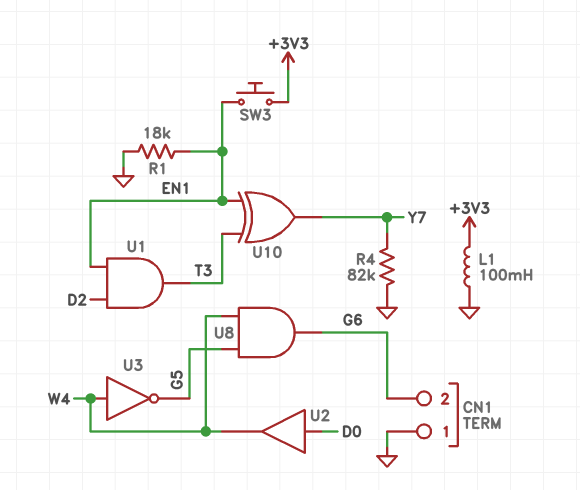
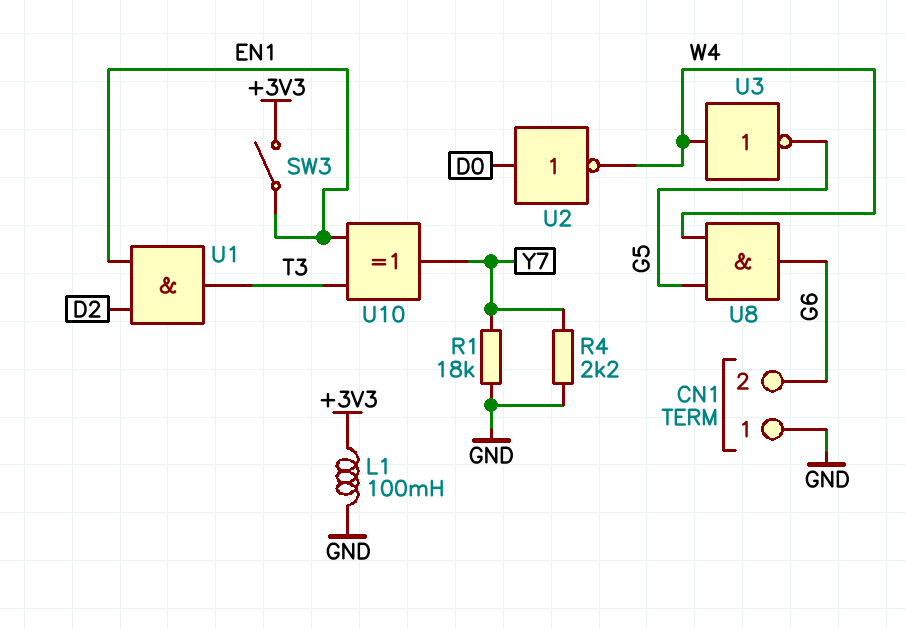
R1: 18k (EN1, GND) -> 18k (GND, Y7)
R4: 82k (GND, Y7) -> 2.2k (GND, Y7)
SW3: button (+3V3, EN1) -> switch (+3V3, EN1)
U2: buffer (in D0, out W4) -> NOT (in D0, out W4)

